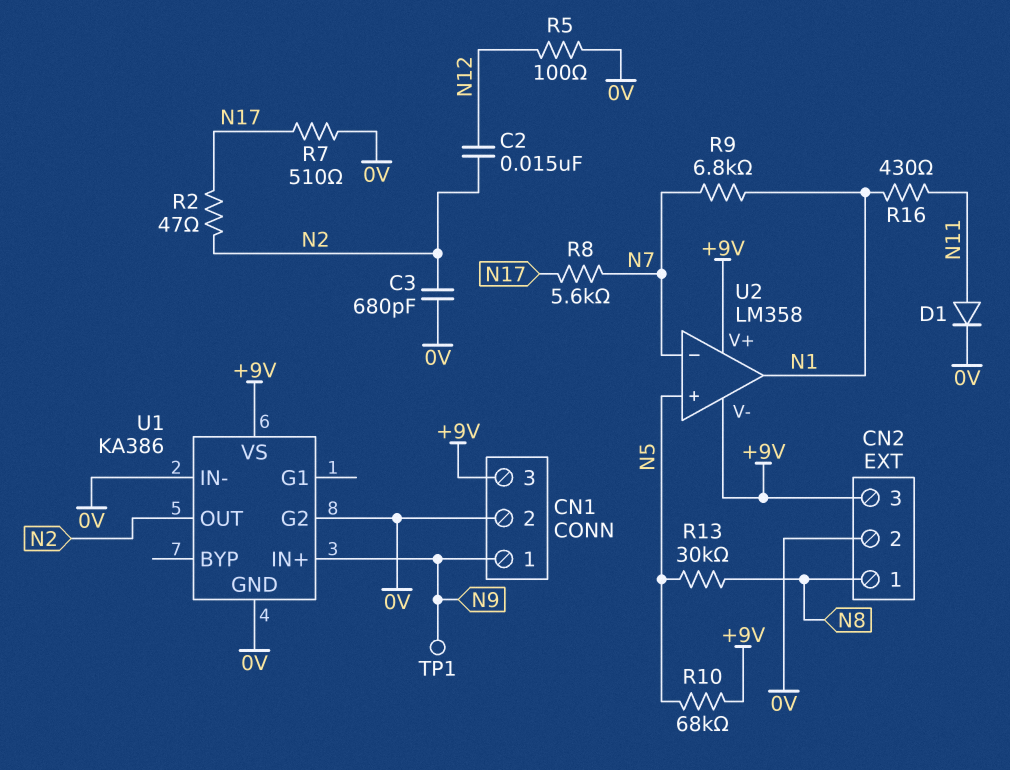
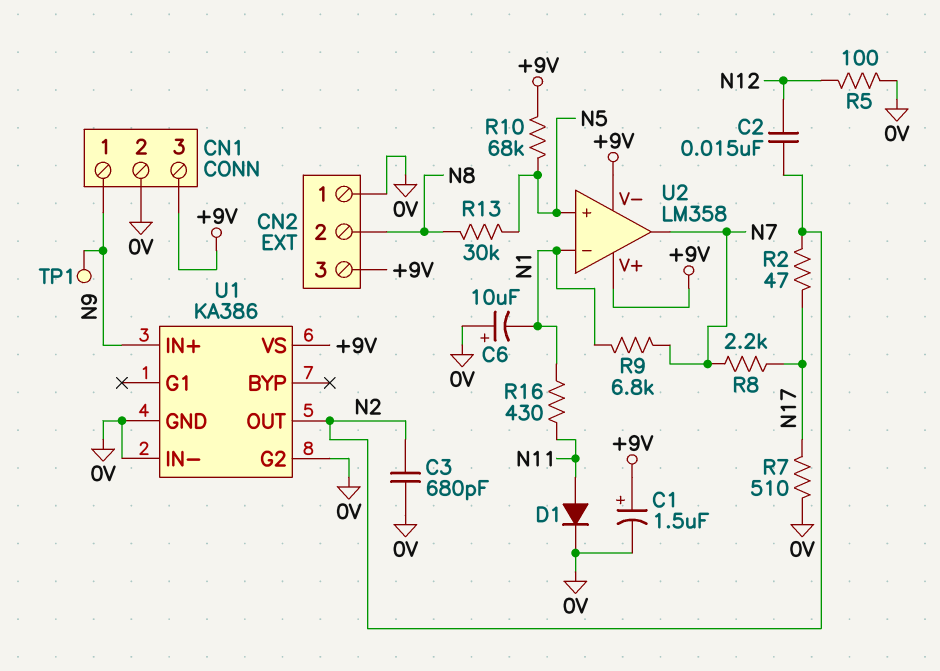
C1: none -> 1.5uF (plus +9V, minus 0V)
C6: none -> 10uF (plus 0V, minus N1)
CN2 pin 1: N8 -> 0V
CN2 pin 2: 0V -> N8
R8: 5.6k (N7, N17) -> 2.2k (N7, N17)
U2 pin in-: N7 -> N1
U2 pin out: N1 -> N7

